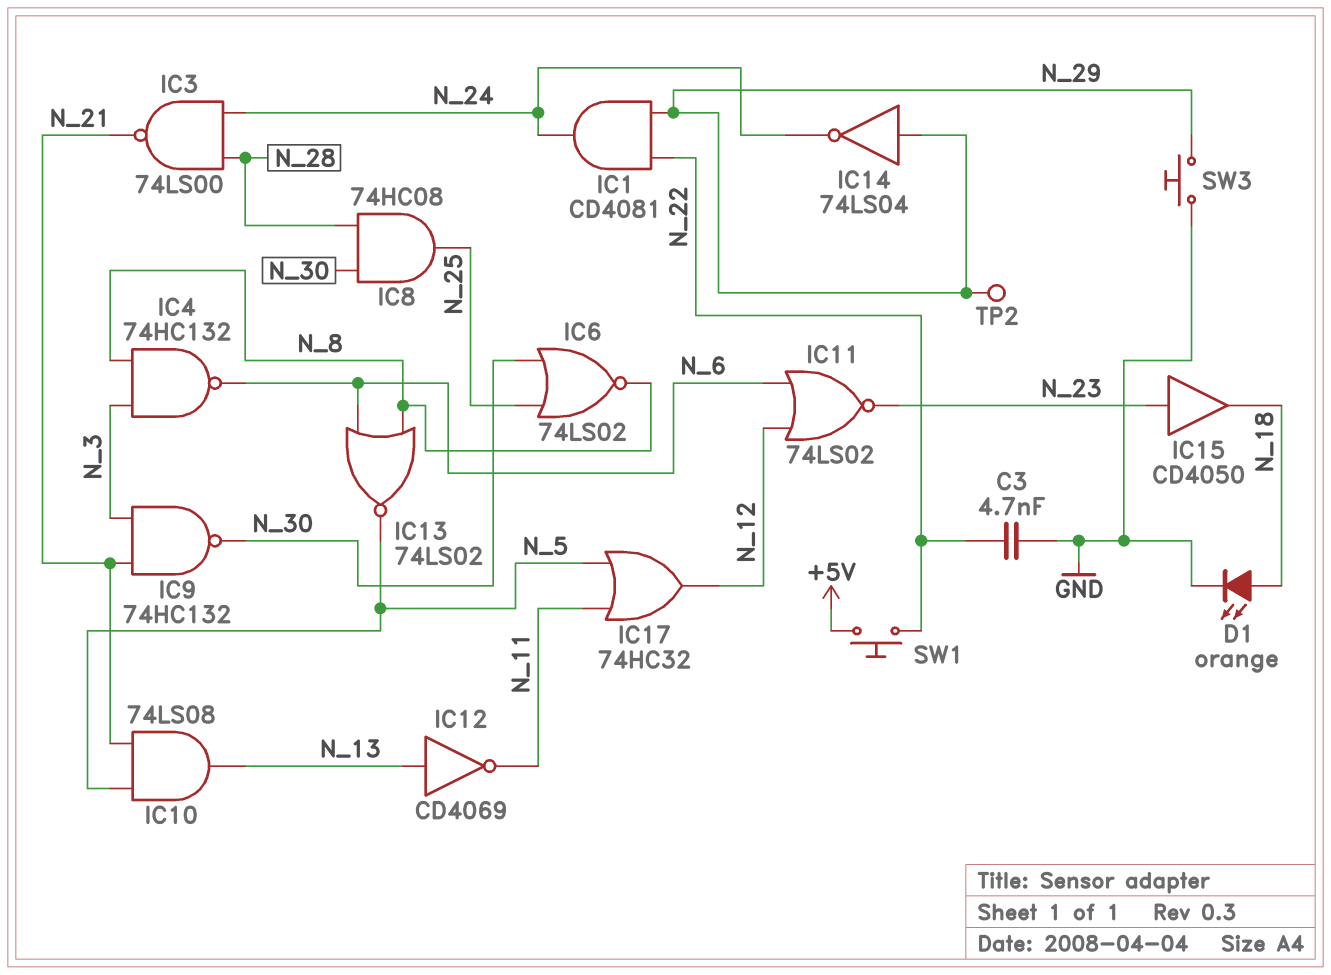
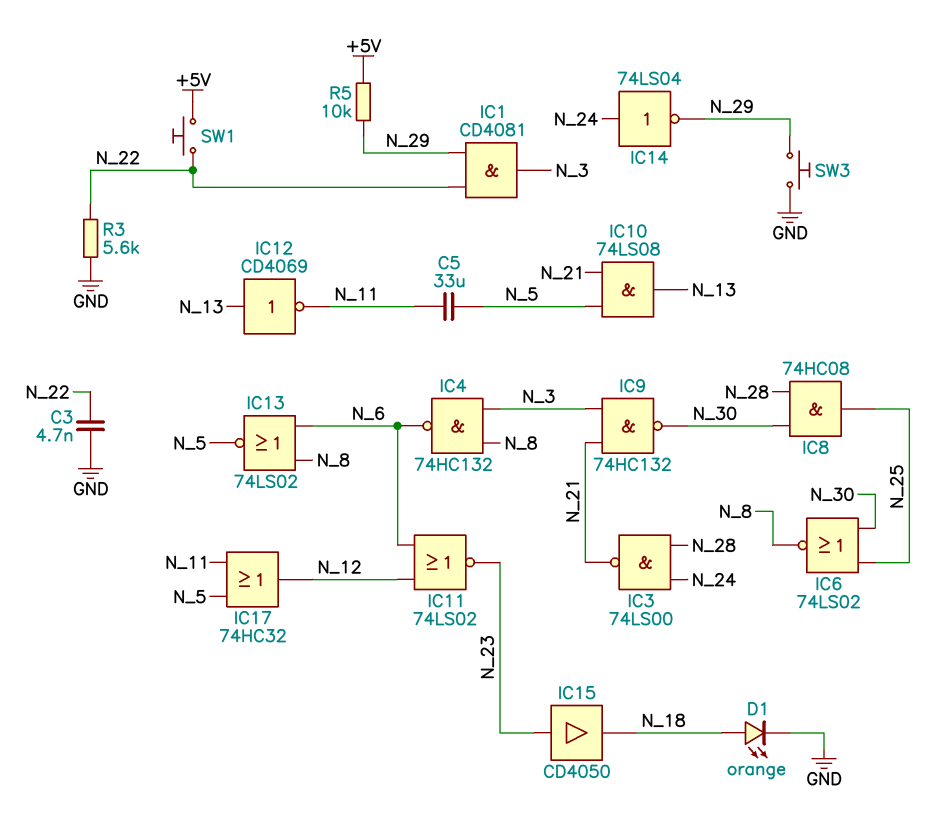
C5: none -> 33uF (N_5, N_11)
IC1: AND CD4081 (in N_22, in N_29, out N_24) -> AND CD4081 (in N_22, in N_29, out N_3)
IC14: NOT 74LS04 (in N_29, out N_24) -> NOT 74LS04 (in N_24, out N_29)
R3: none -> 5.6k (GND, N_22)
R5: none -> 10k (+5V, N_29)
TP2: test point (N_29) -> none

